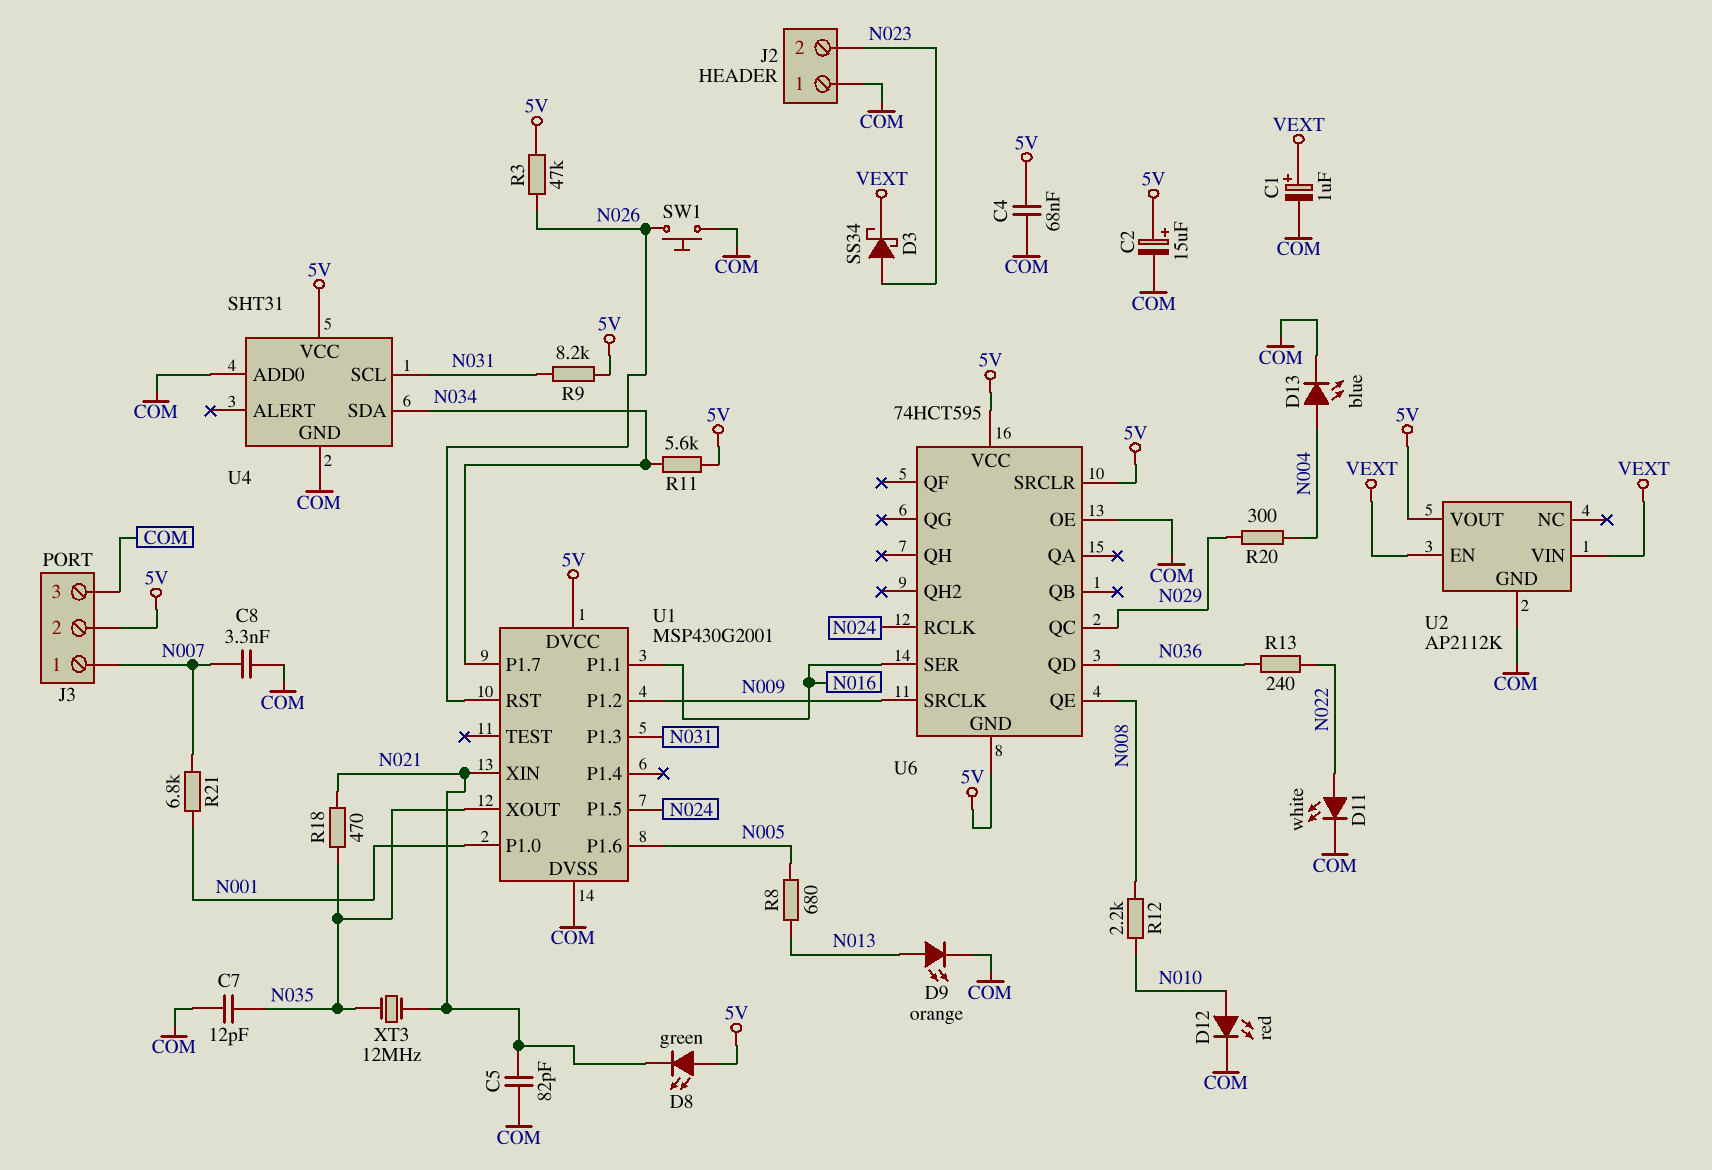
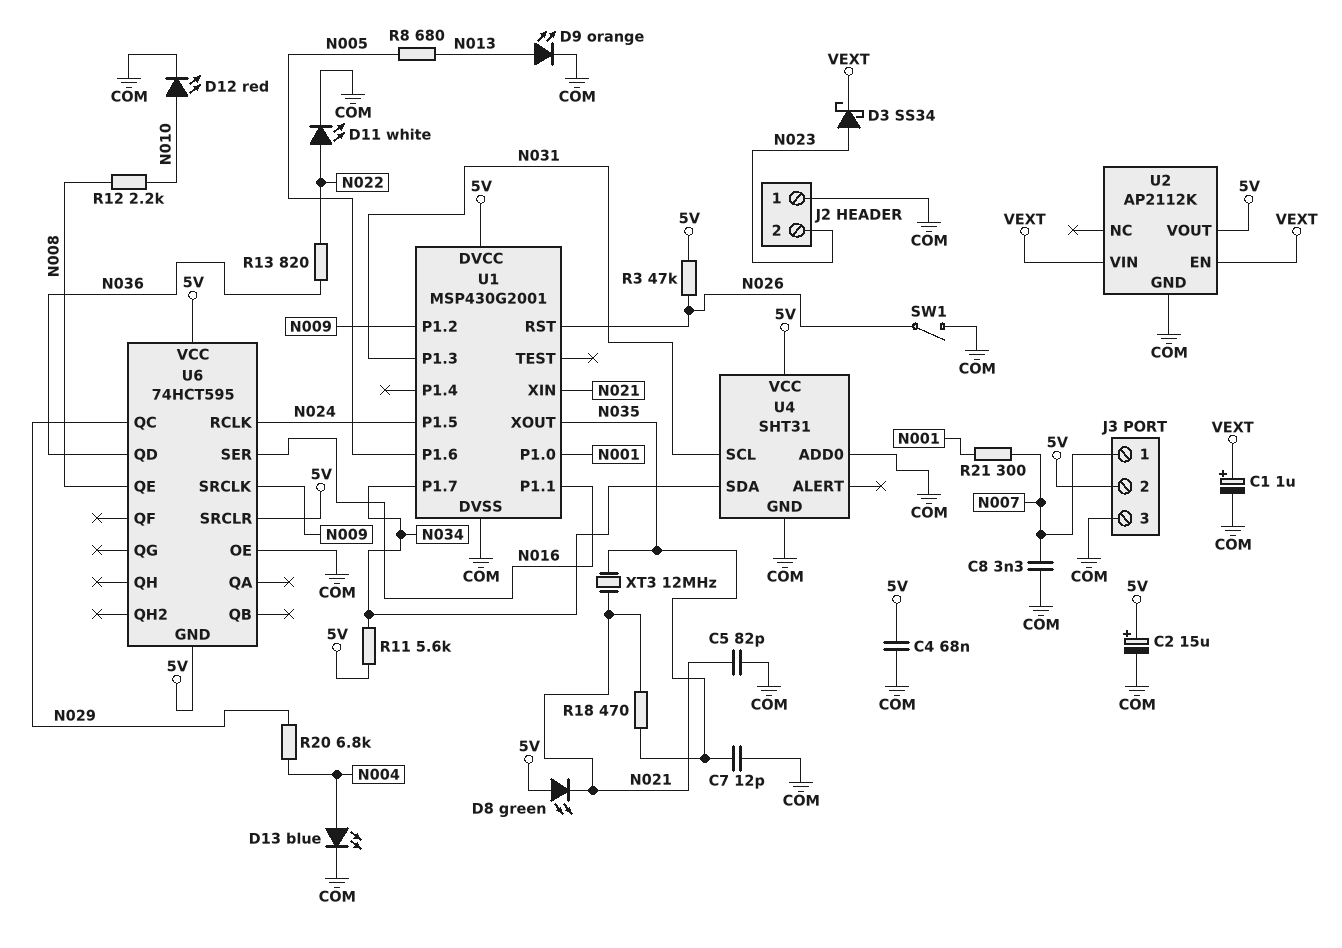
R9: 8.2k (5V, N031) -> none
R13: 240 (N022, N036) -> 820 (N022, N036)
R20: 300 (N004, N029) -> 6.8k (N004, N029)
R21: 6.8k (N001, N007) -> 300 (N001, N007)
SW1: button (COM, N026) -> switch (COM, N026)

